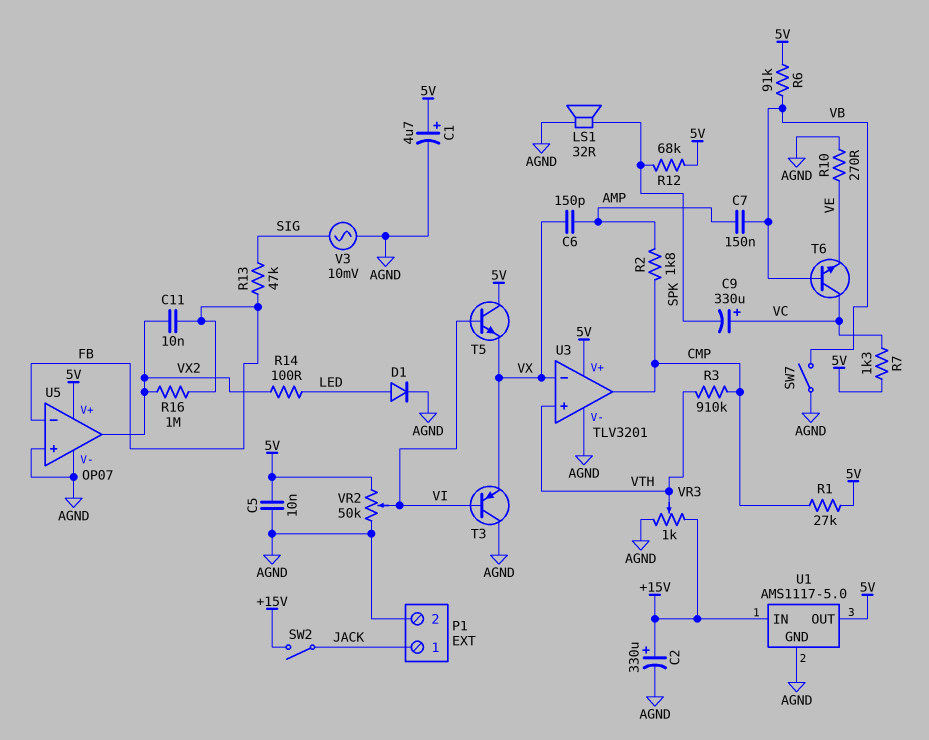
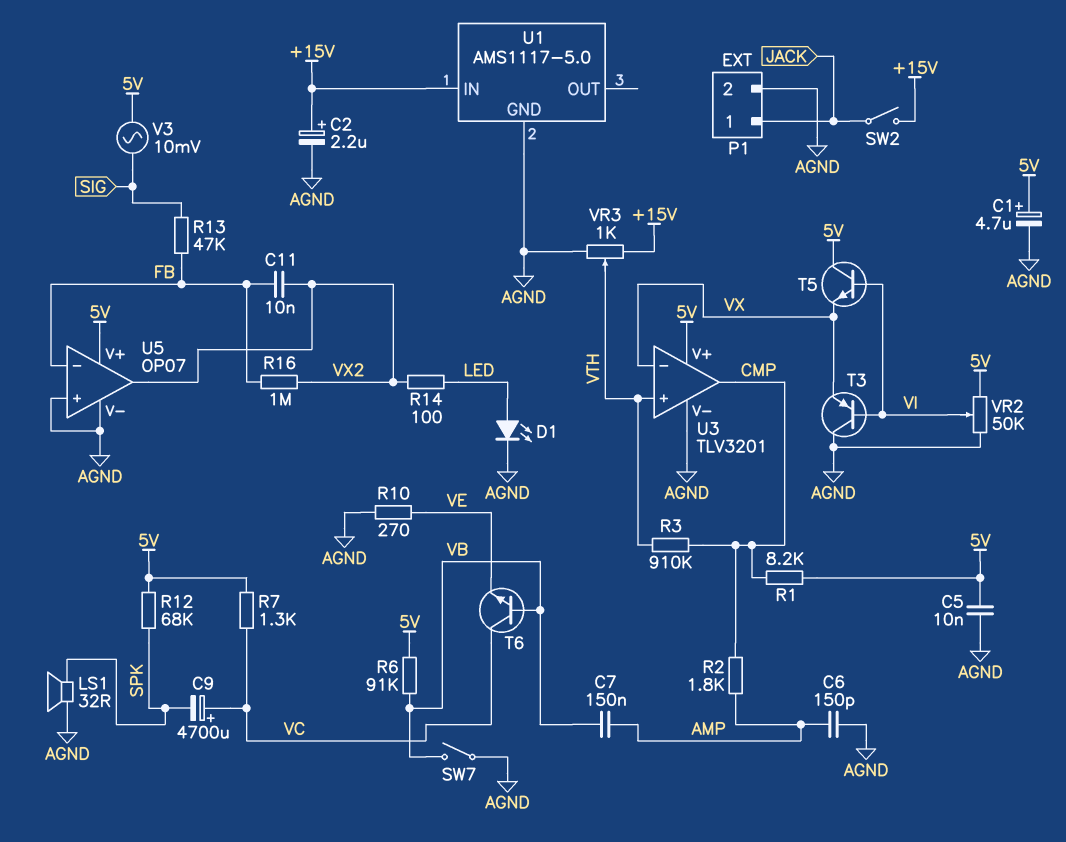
C2: 330uF (plus +15V, minus AGND) -> 2.2uF (plus +15V, minus AGND)
C6: 150pF (AMP, VX) -> 150pF (AGND, AMP)
C9: 330uF (plus VC, minus SPK) -> 4700uF (plus VC, minus SPK)
D1: diode (A LED, K AGND) -> LED (A LED, K AGND)
R1: 27k (5V, CMP) -> 8.2k (5V, CMP)
U1 pin OUT: 5V -> none
V3: AC 10mV (AGND, SIG) -> AC 10mV (5V, SIG)

